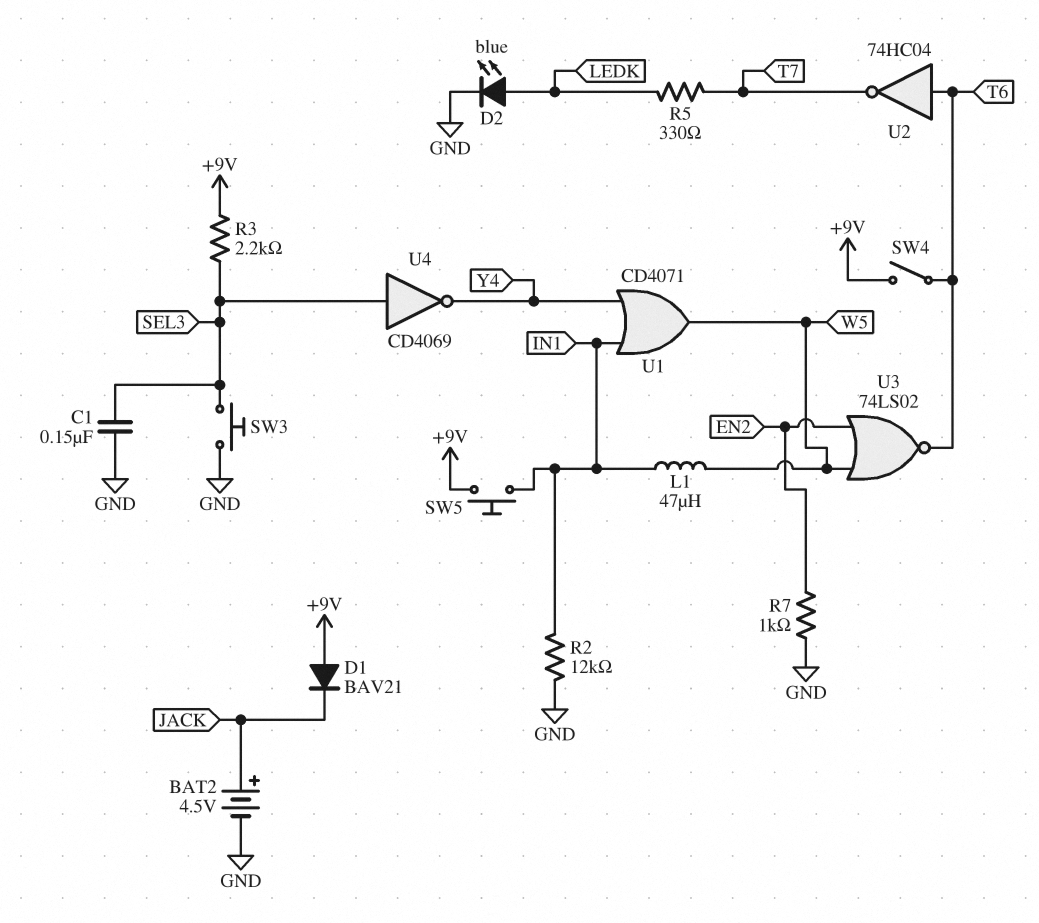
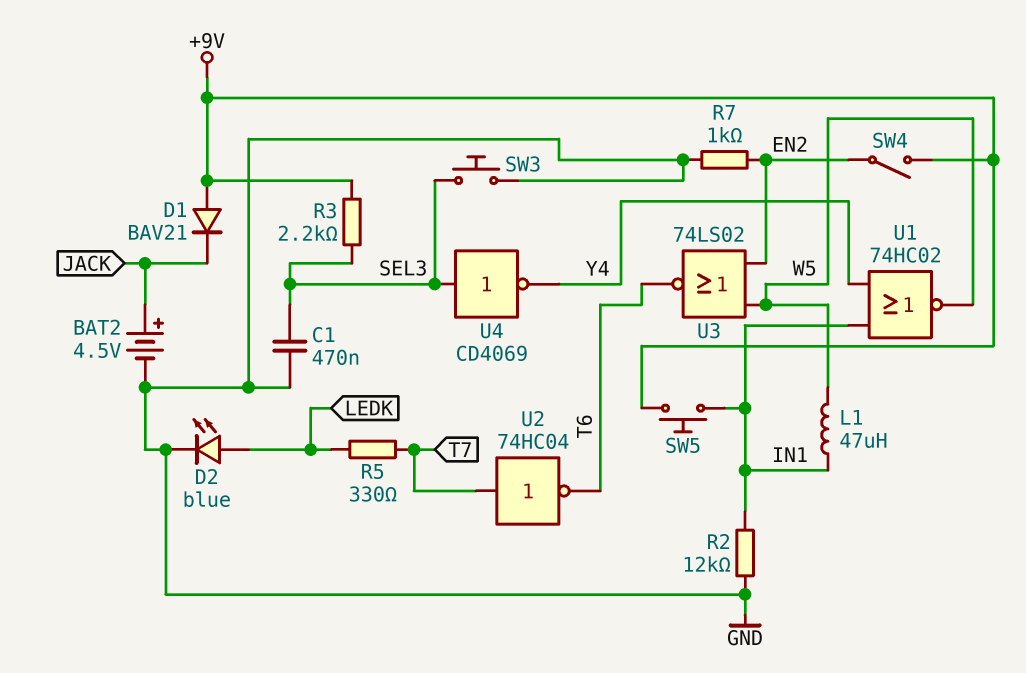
C1: 150nF (GND, SEL3) -> 470nF (GND, SEL3)
SW4: switch (+9V, T6) -> switch (+9V, EN2)
U1: OR CD4071 (in IN1, in Y4, out W5) -> NOR 74HC02 (in IN1, in Y4, out W5)
U2: NOT 74HC04 (in T6, out T7) -> NOT 74HC04 (in T7, out T6)

